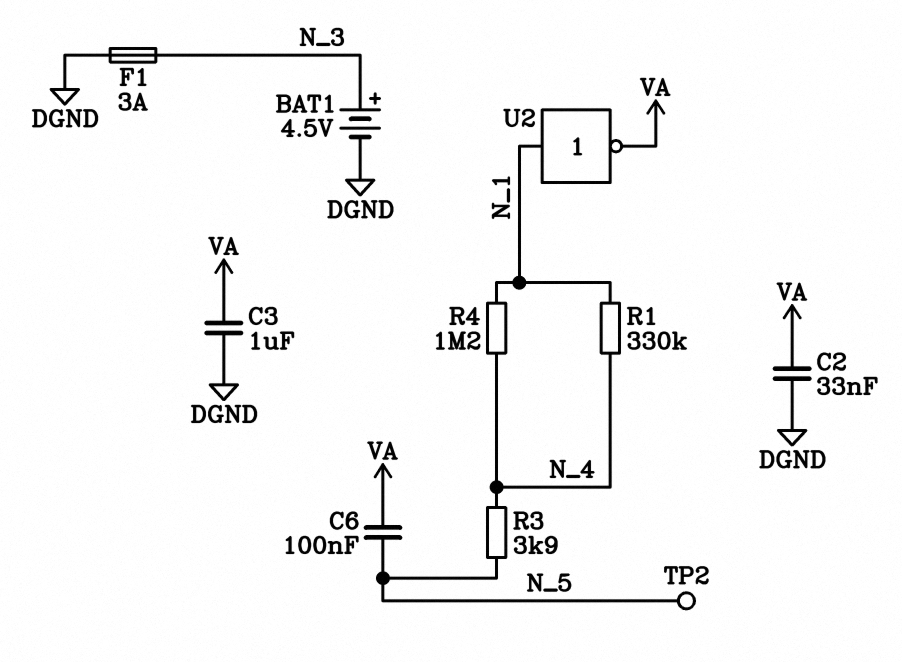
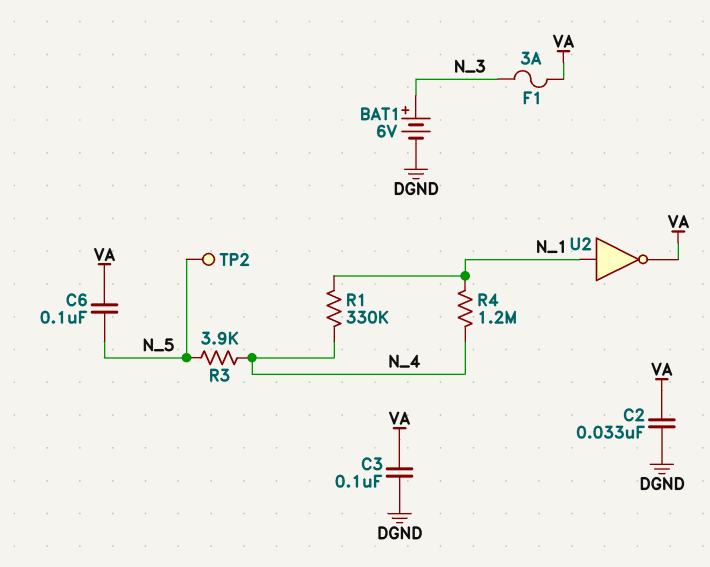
BAT1: 4.5V (plus N_3, minus DGND) -> 6V (plus N_3, minus DGND)
C3: 1uF (DGND, VA) -> 100nF (DGND, VA)
F1: 3A (DGND, N_3) -> 3A (N_3, VA)

